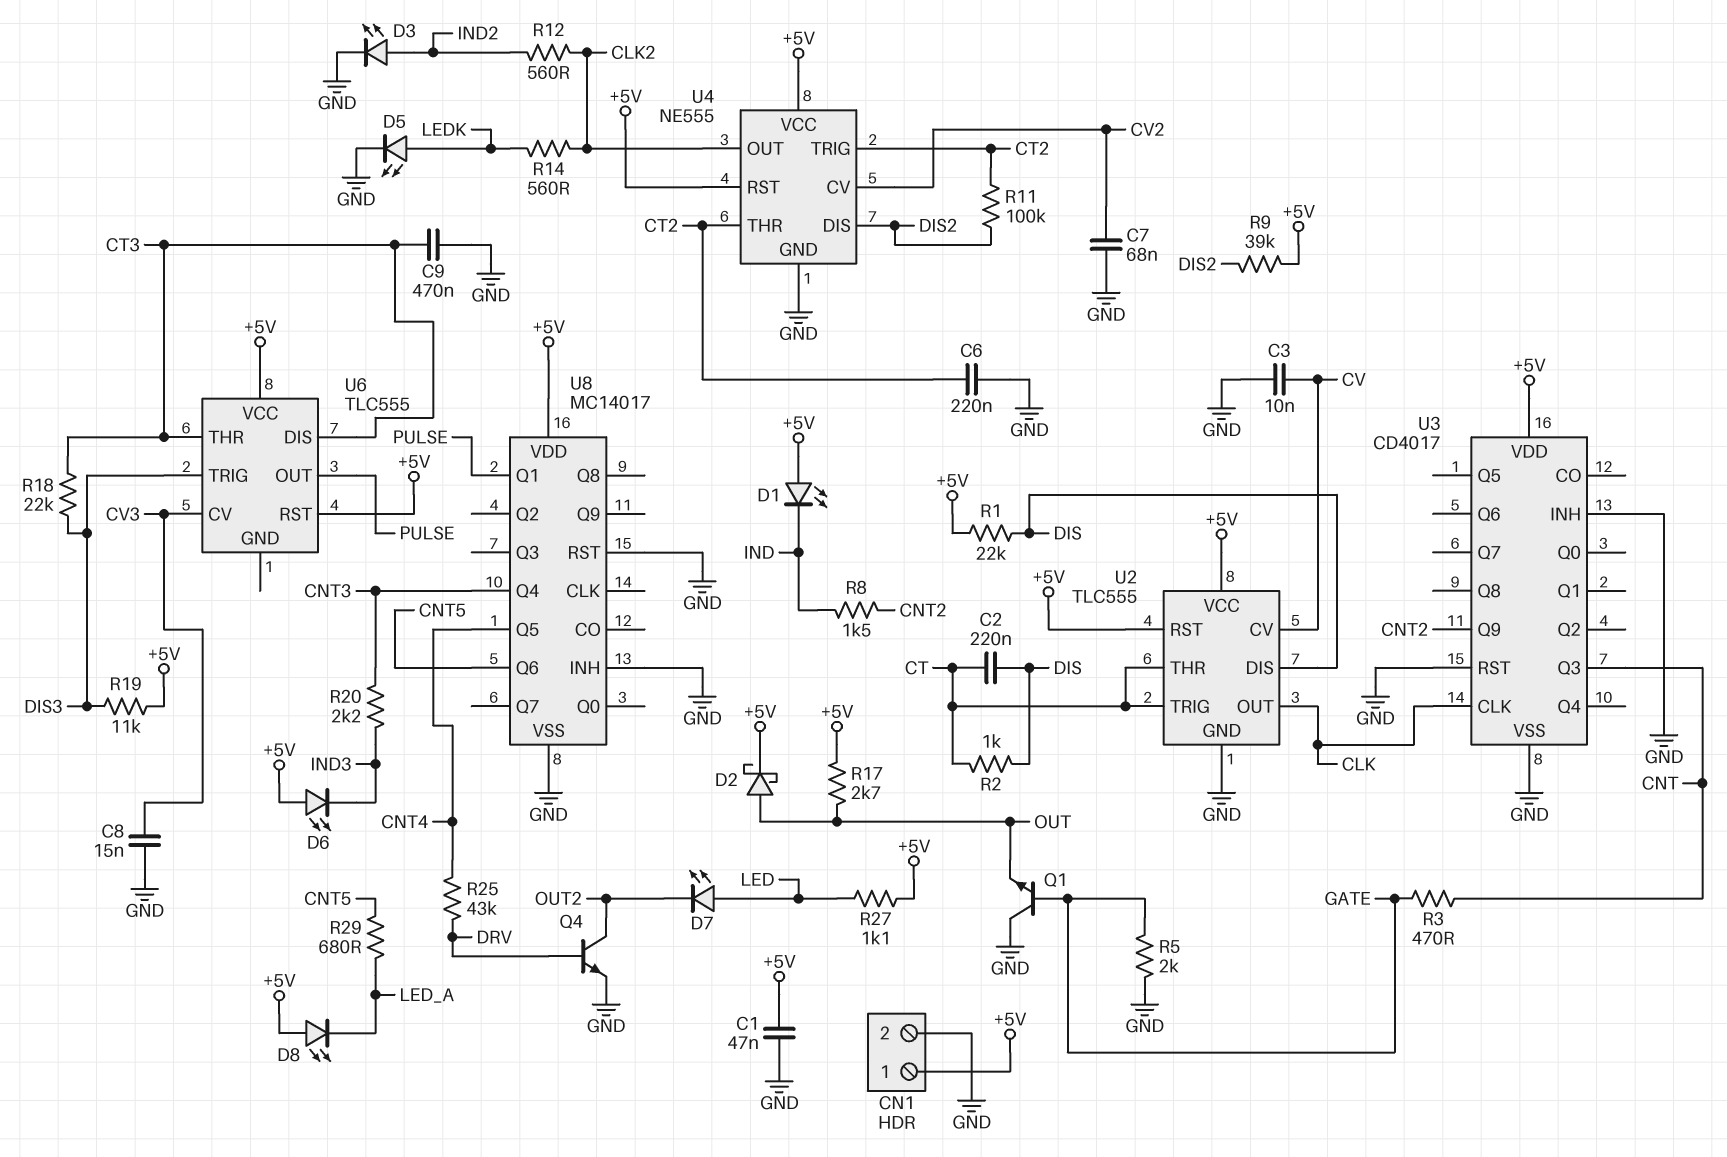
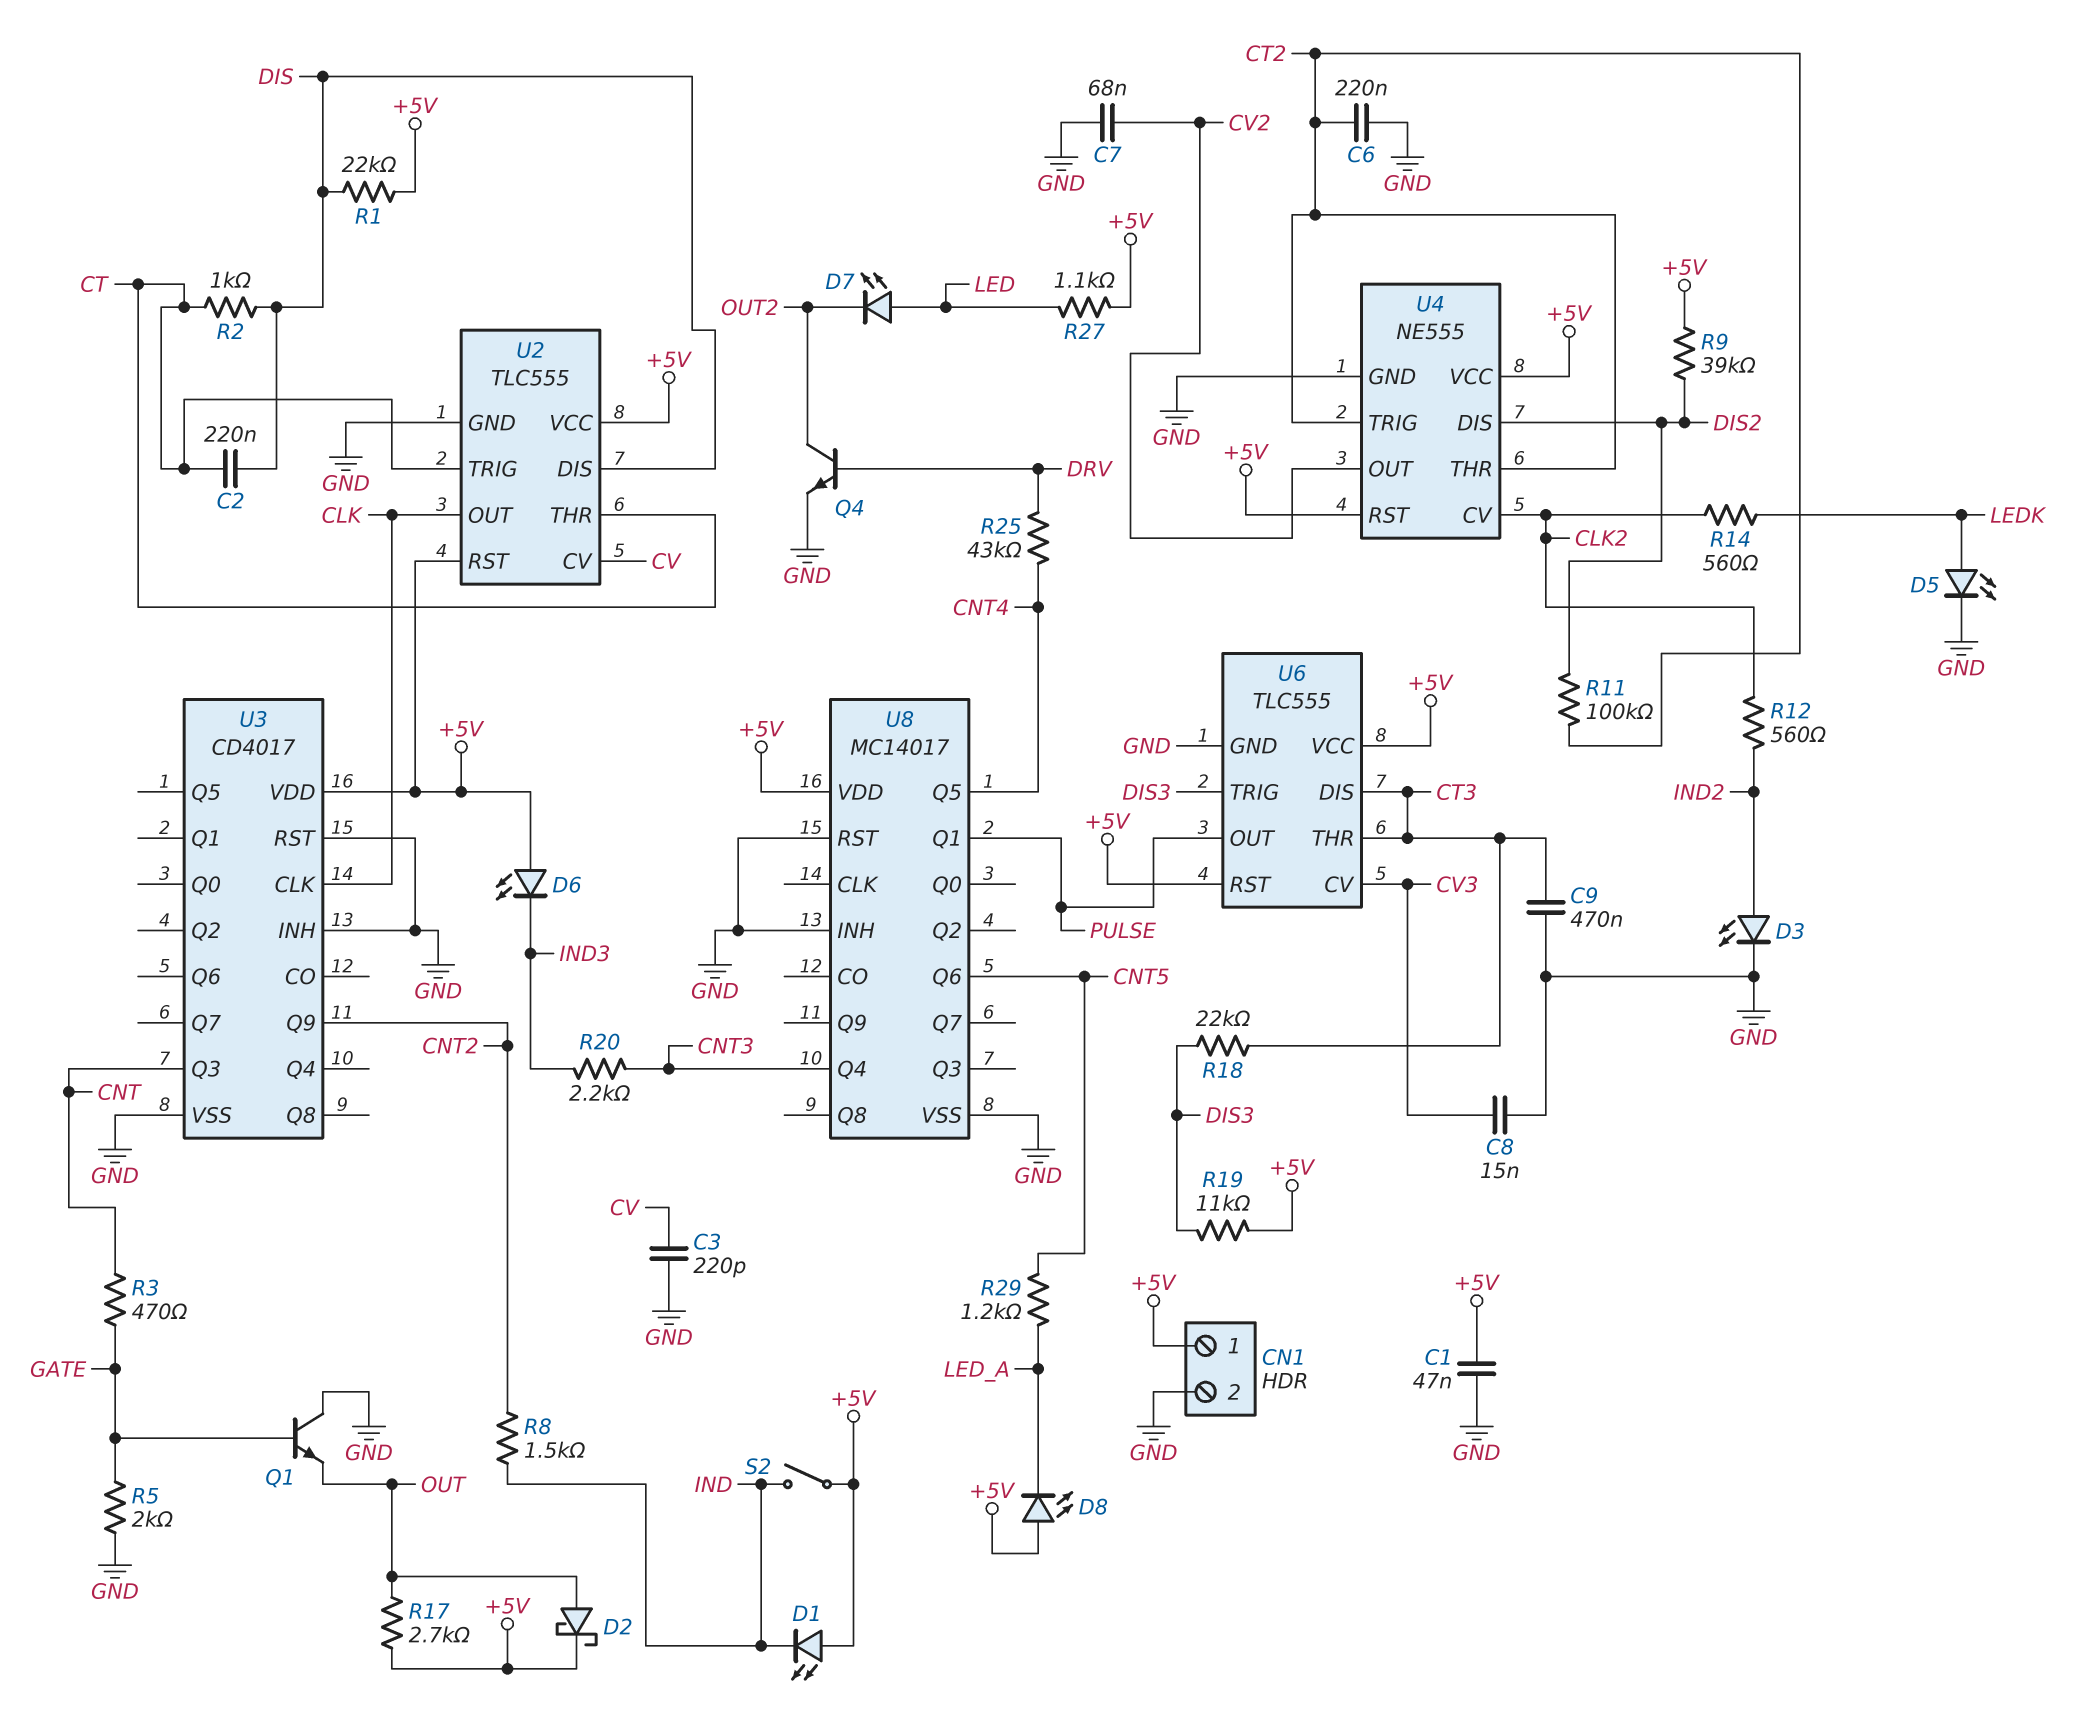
C3: 10nF (CV, GND) -> 220pF (CV, GND)
R29: 680 (CNT5, LED_A) -> 1.2k (CNT5, LED_A)
S2: none -> switch (+5V, IND)
U4 pin CV: CV2 -> CLK2
U4 pin OUT: CLK2 -> CV2
U6 pin GND: none -> GND

